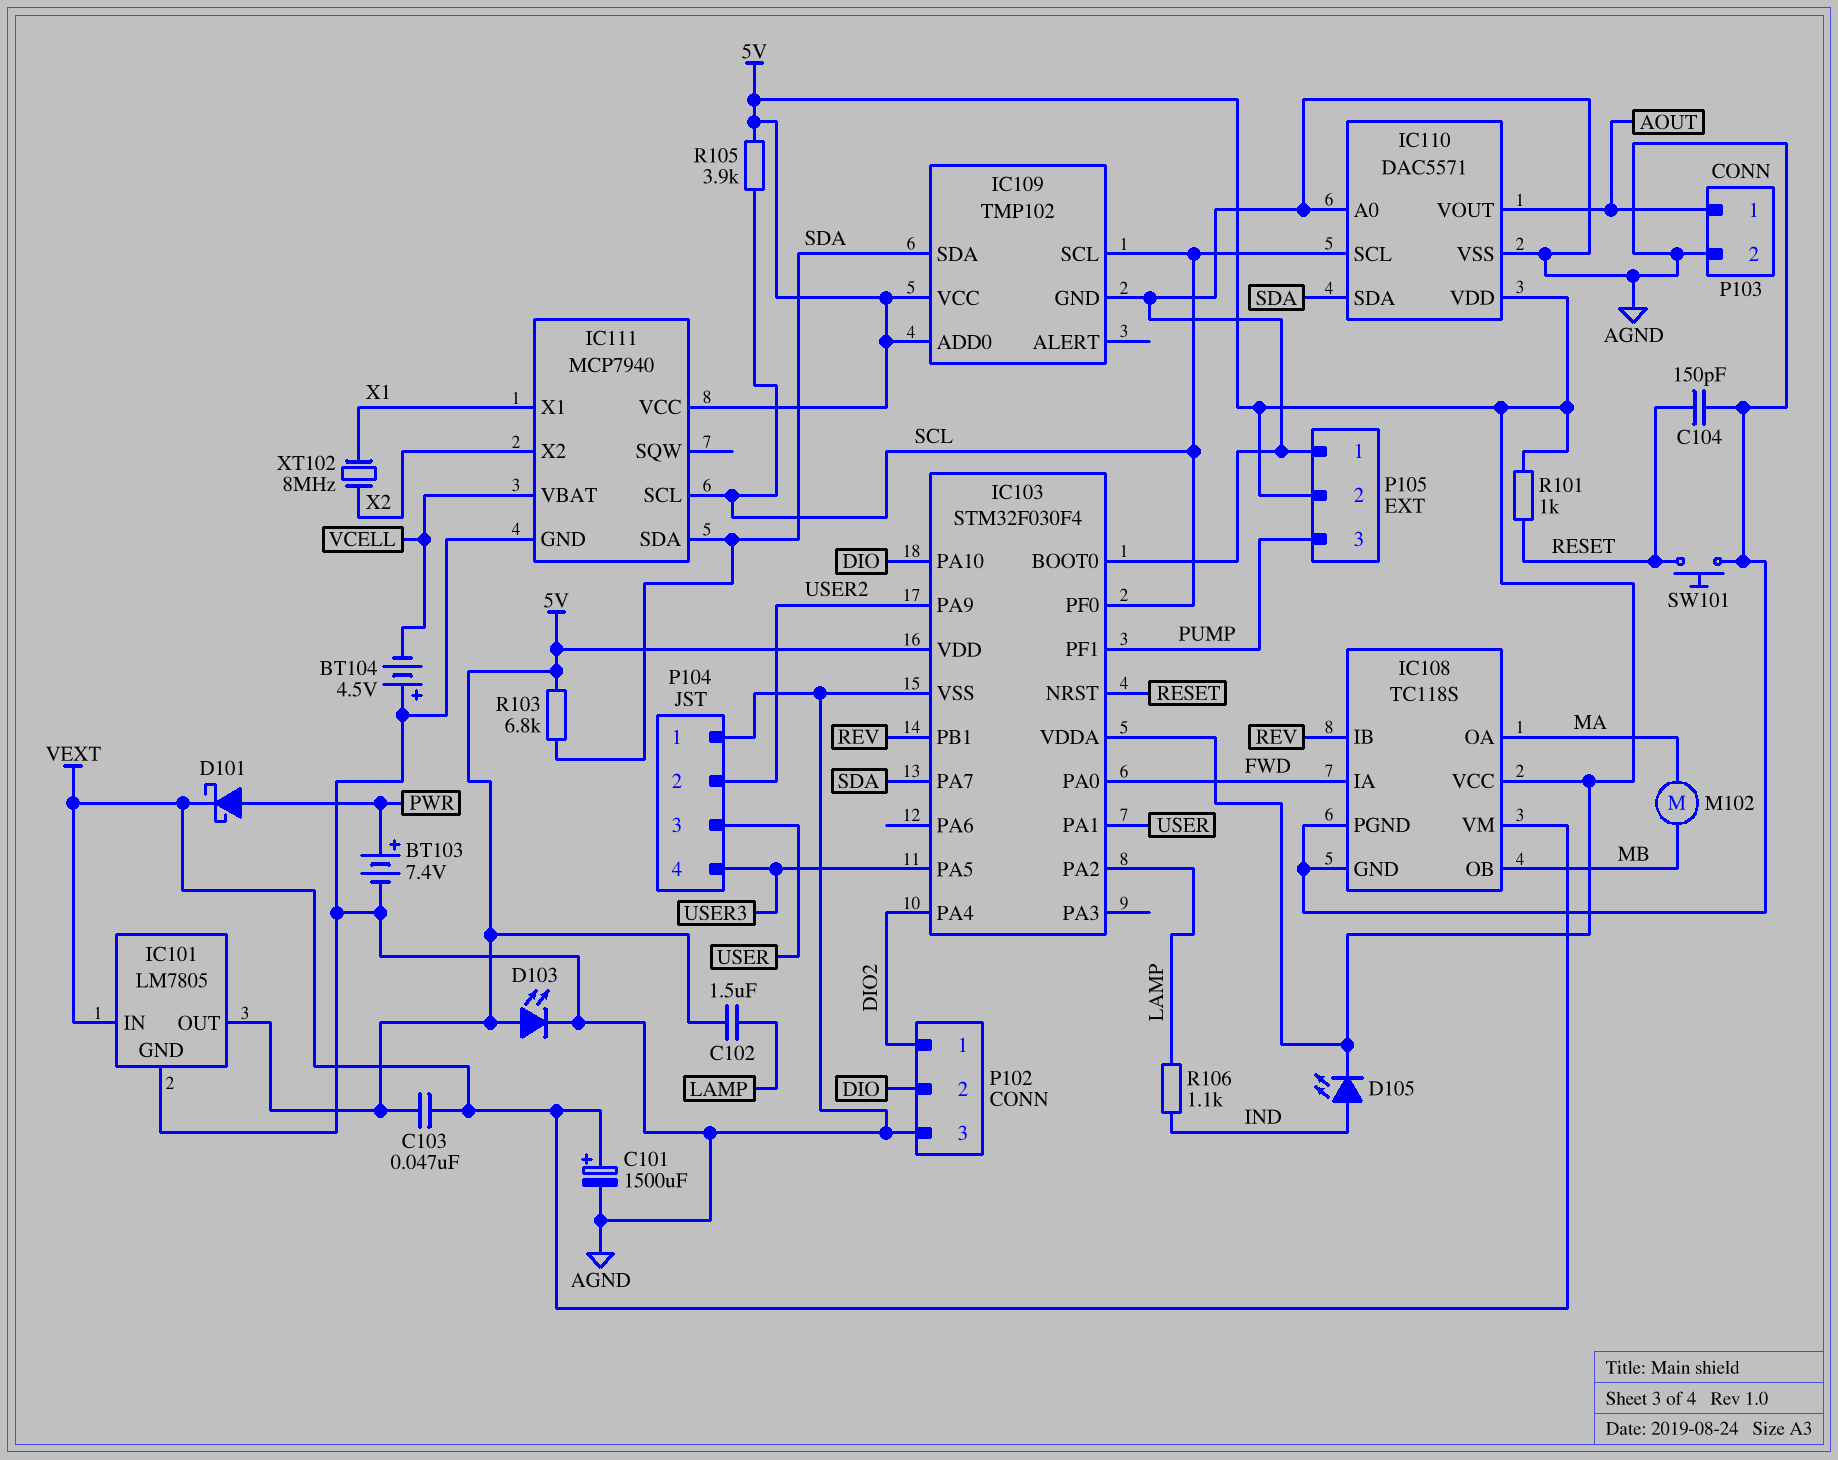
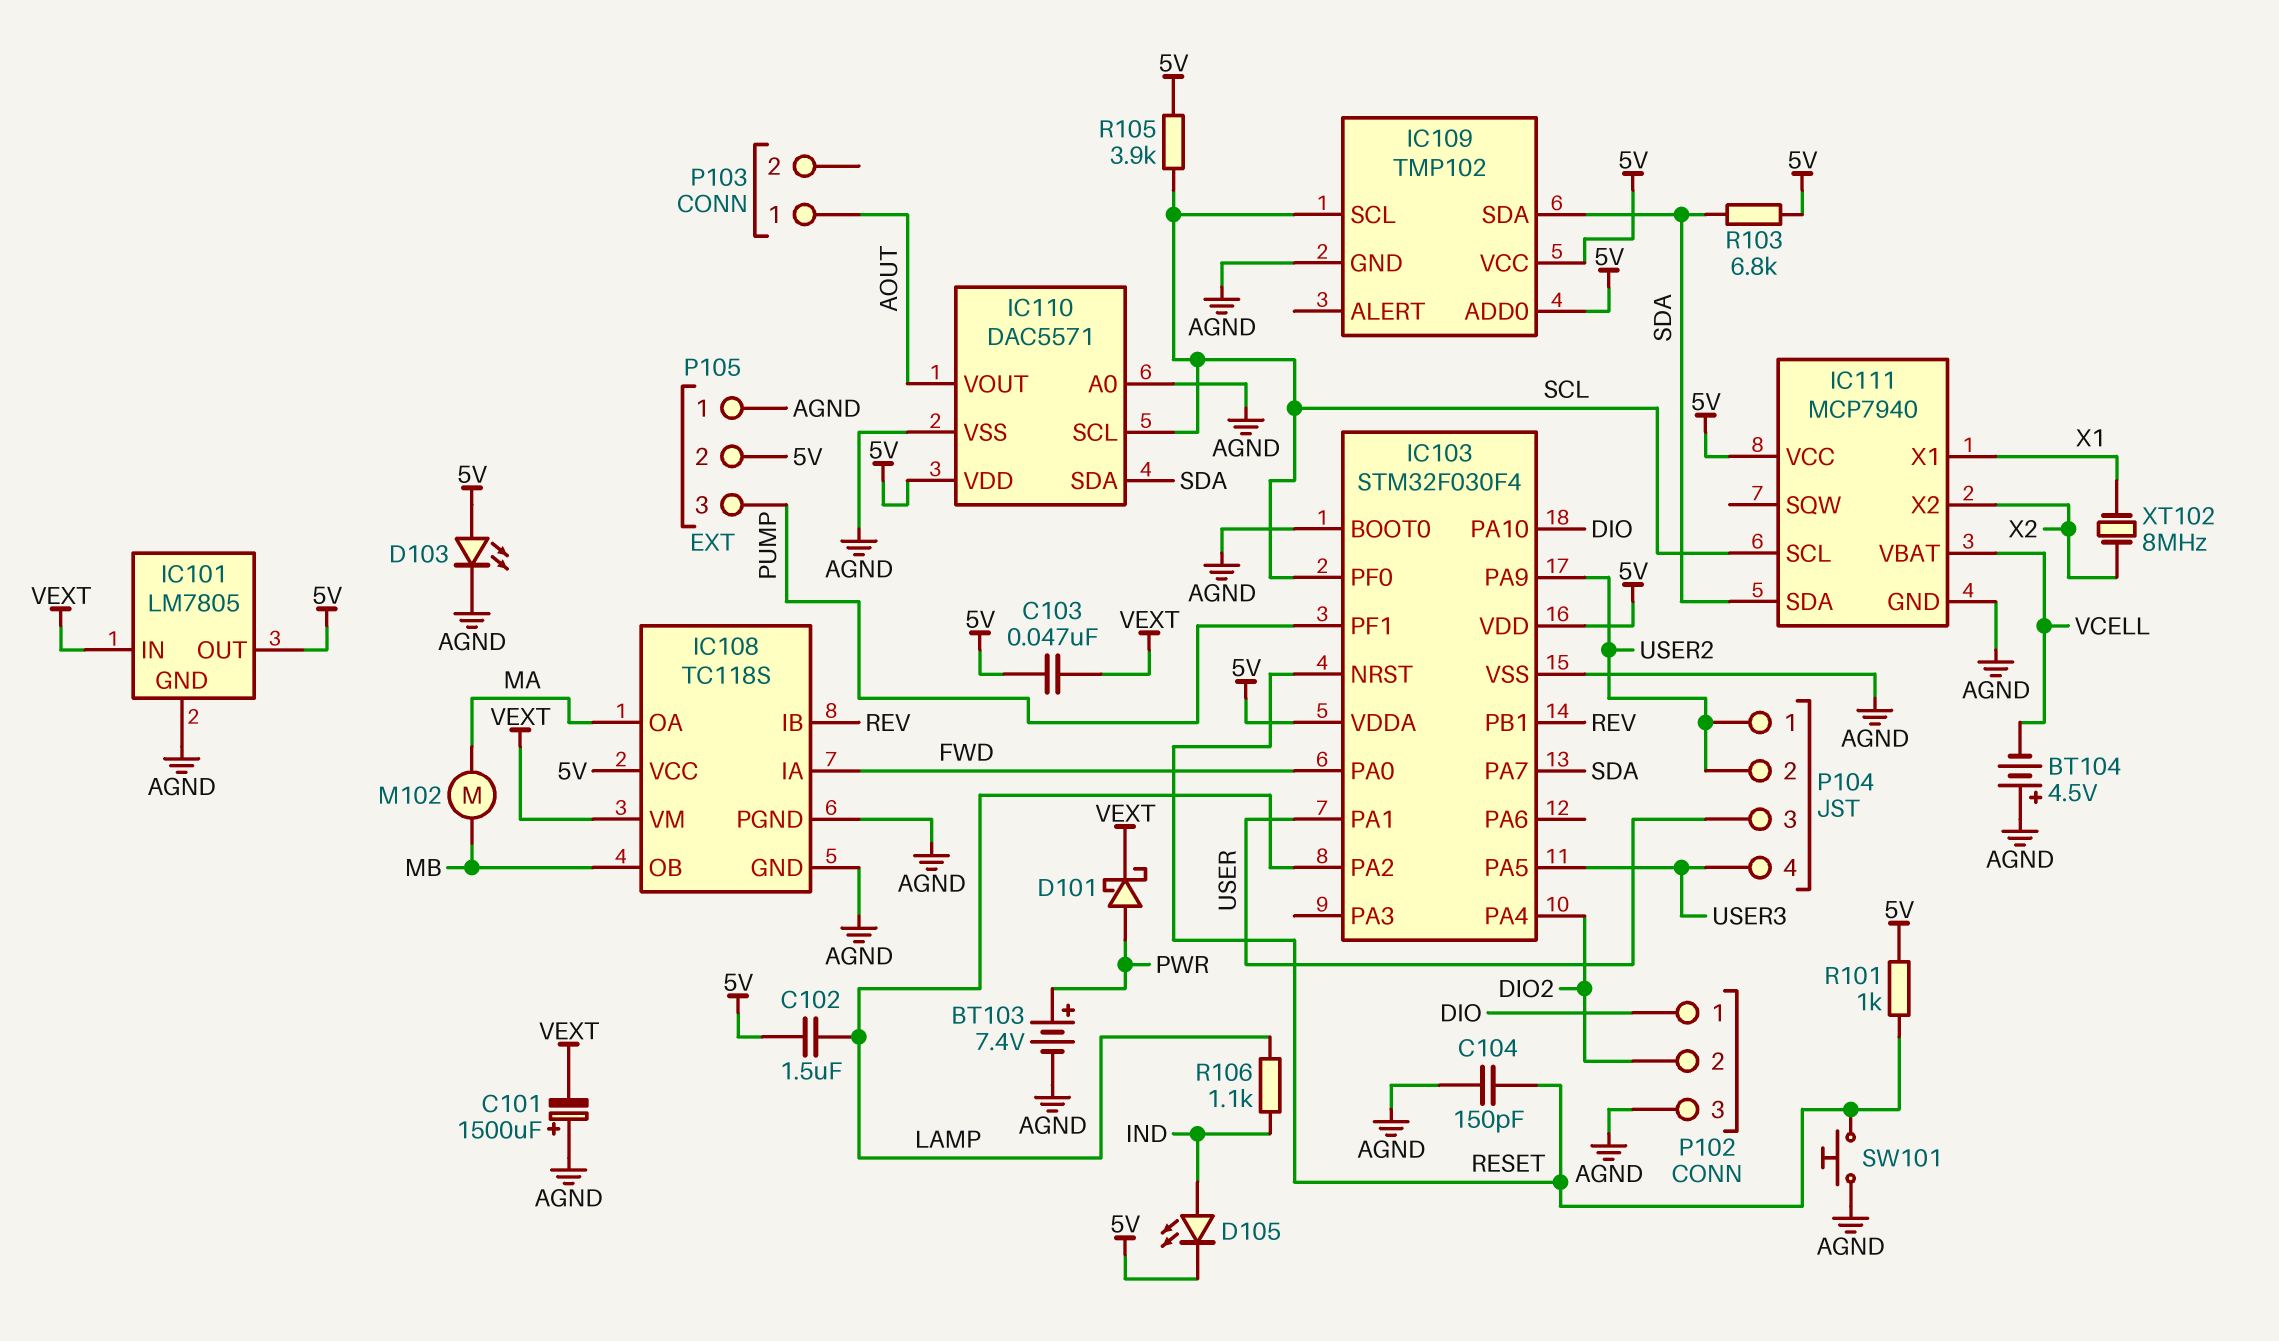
C101: 1500uF (plus VEXT, minus AGND) -> 1500uF (plus AGND, minus VEXT)
P102 pin 1: DIO2 -> DIO
P102 pin 2: DIO -> DIO2
P103 pin 2: AGND -> none
P104 pin 1: AGND -> USER2

